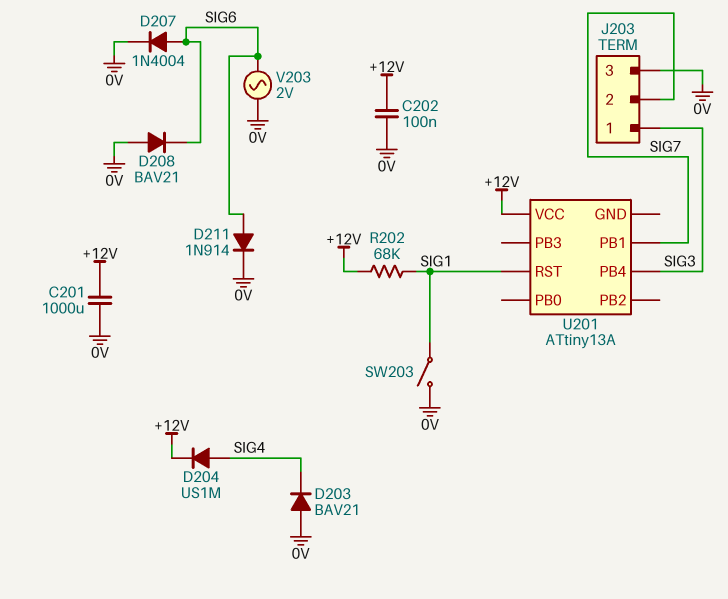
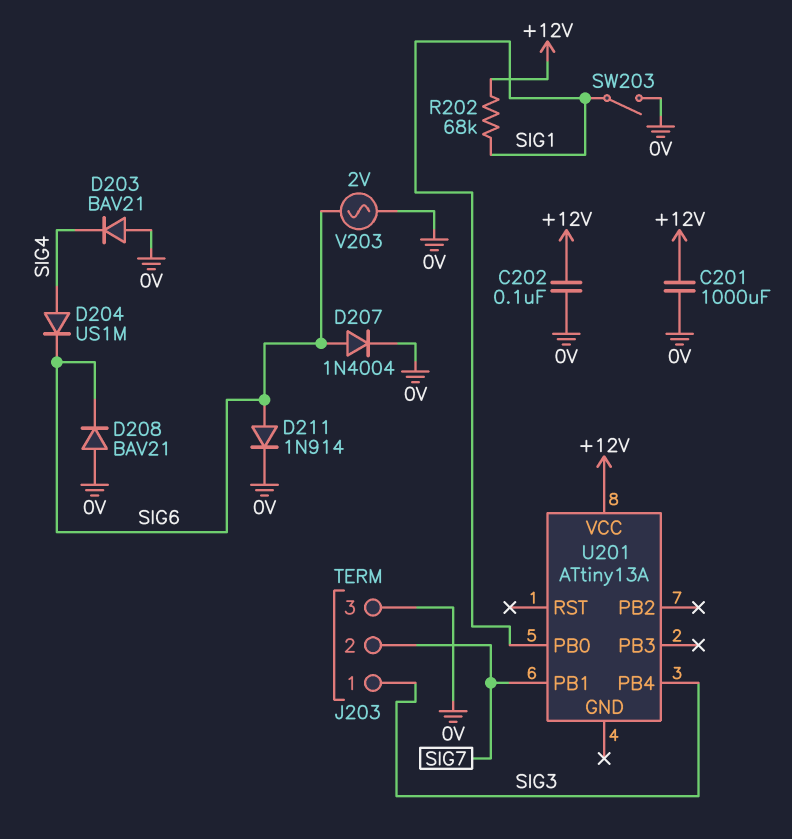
D204: diode US1M (A SIG4, K +12V) -> diode US1M (A SIG4, K SIG6)
U201 pin PB0: none -> SIG1
U201 pin RST: SIG1 -> none

